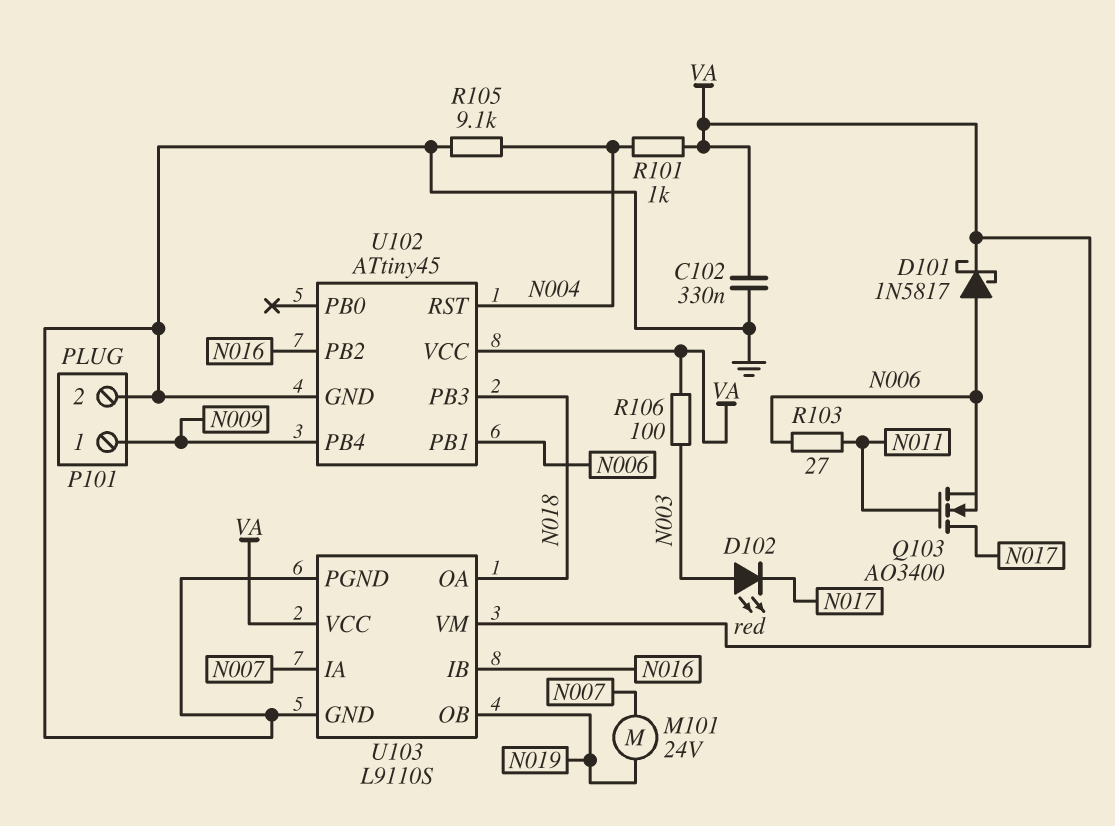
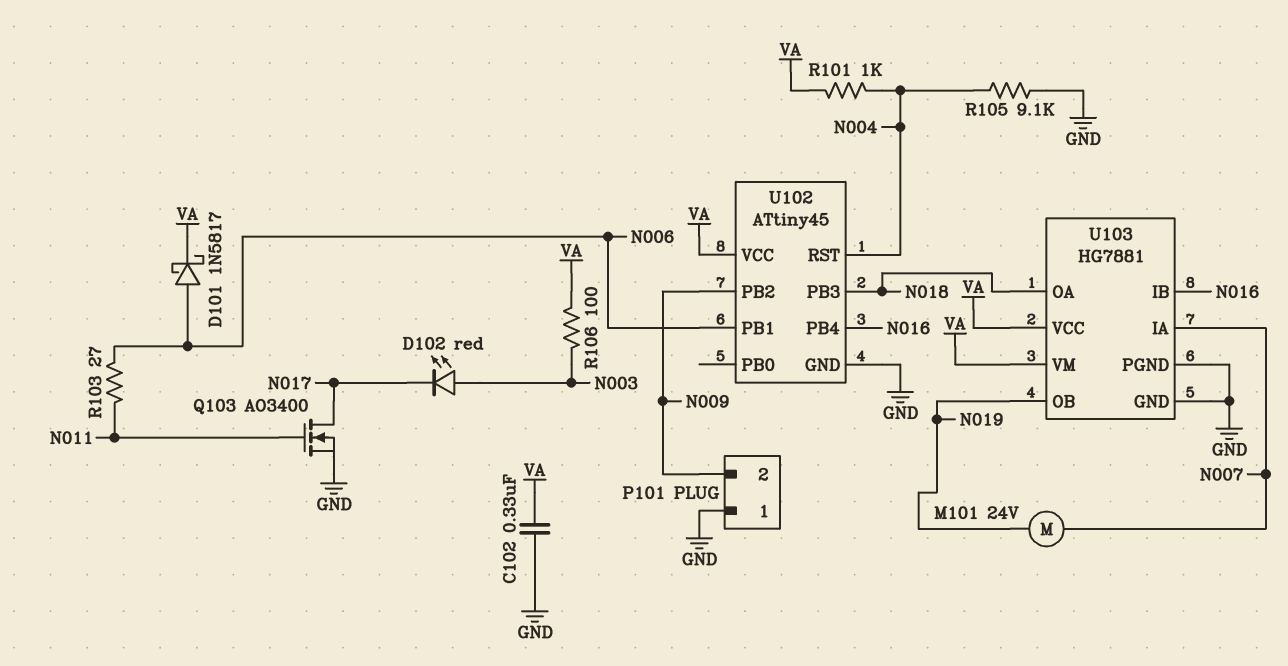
P101 pin 1: N009 -> GND
P101 pin 2: GND -> N009
Q103: NMOS AO3400 (G N011, D N017, S N006) -> NMOS AO3400 (G N011, D N017, S GND)
U102 pin PB2: N016 -> N009
U102 pin PB4: N009 -> N016
U103: L9110S -> HG7881

